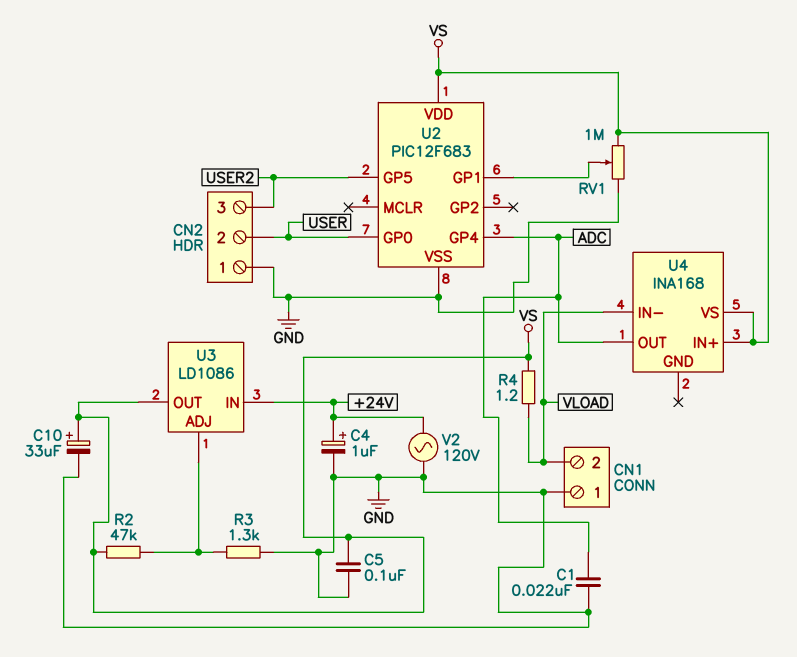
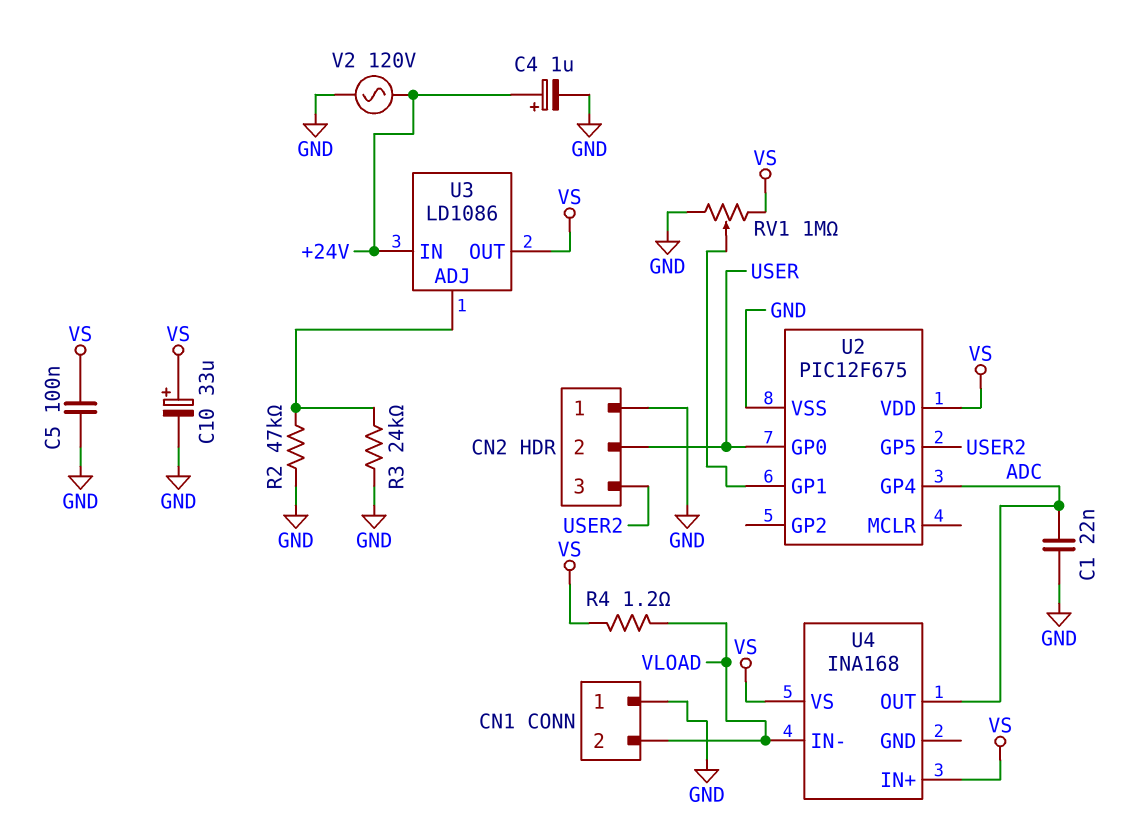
R2: 47k (U3/ADJ, VS) -> 47k (GND, U3/ADJ)
R3: 1.3k (GND, U3/ADJ) -> 24k (GND, U3/ADJ)
U2: PIC12F683 -> PIC12F675

